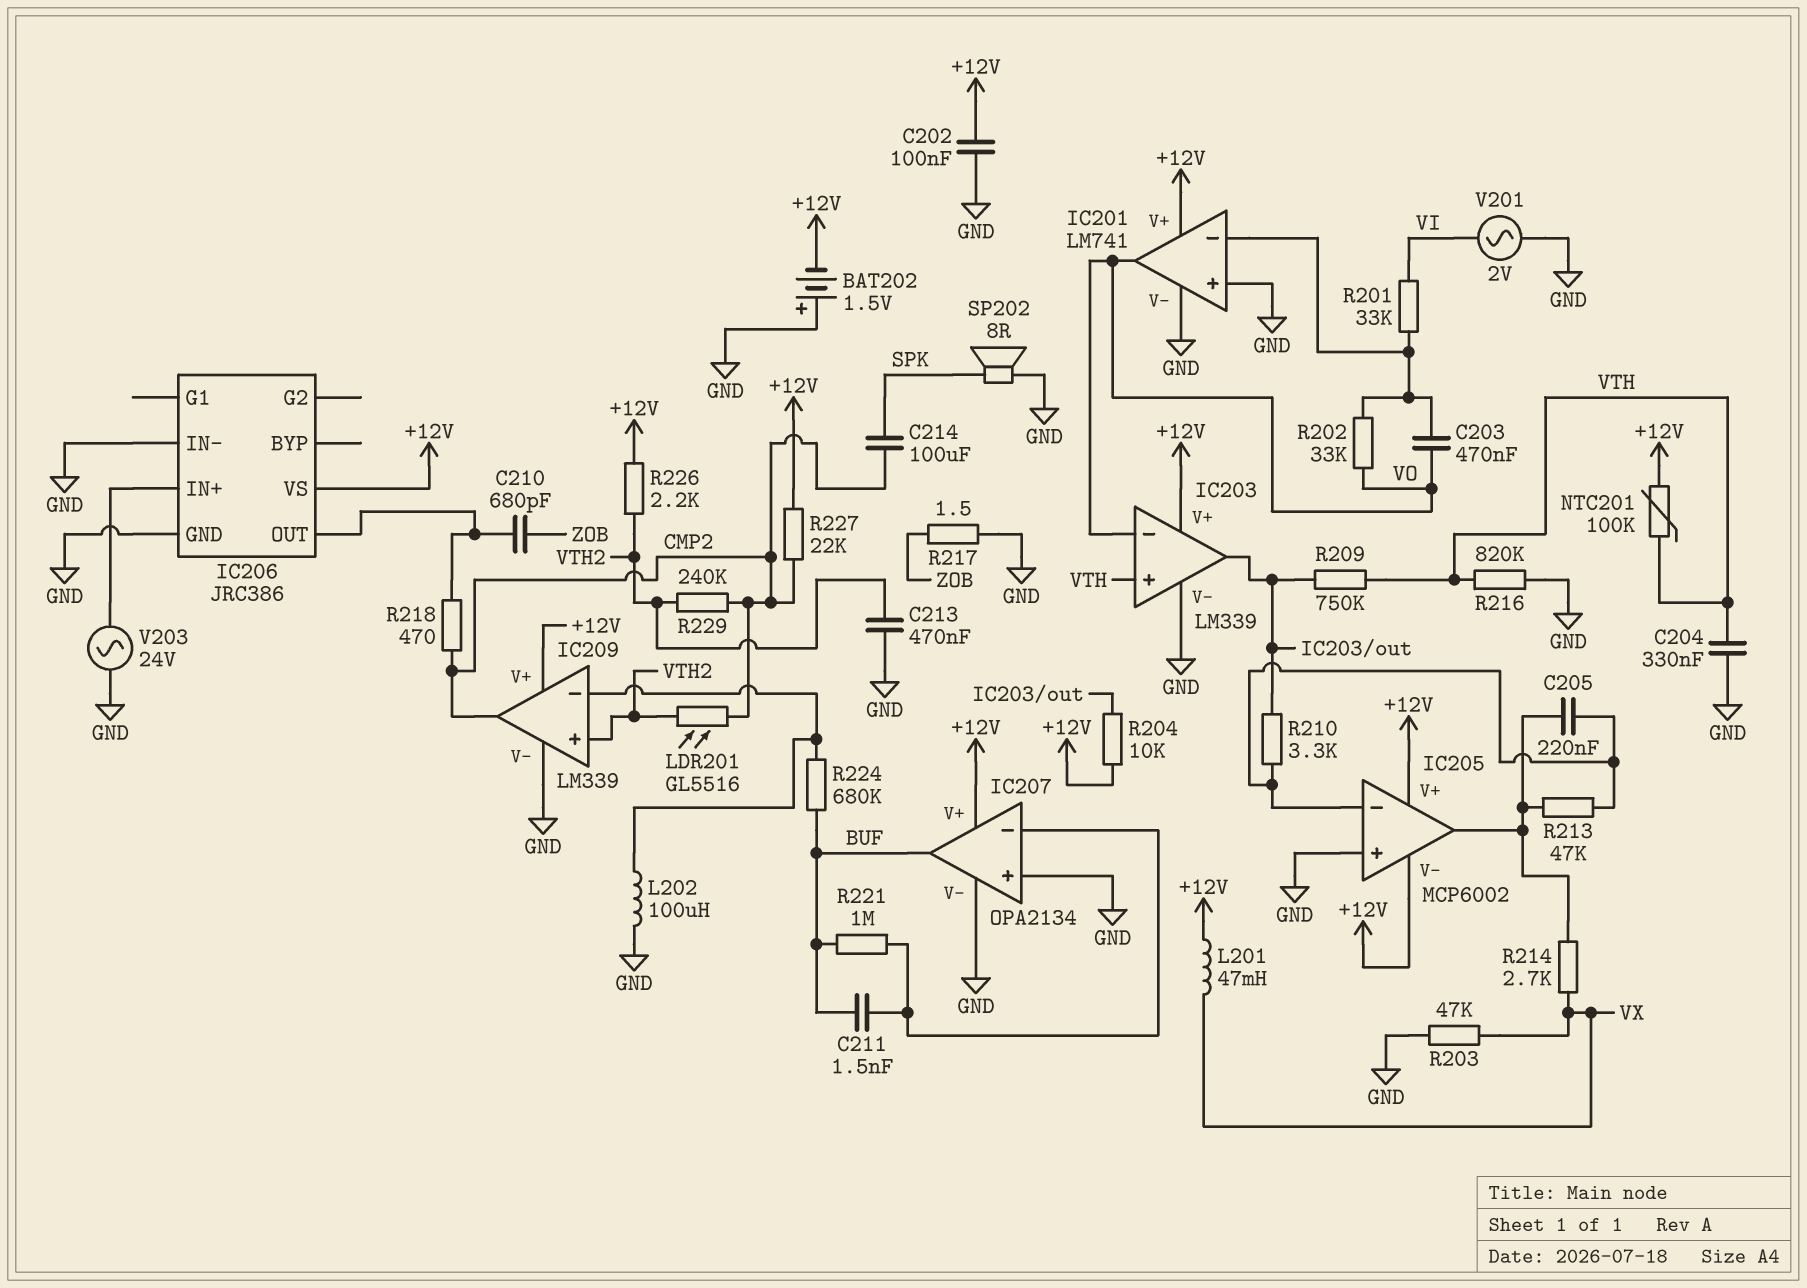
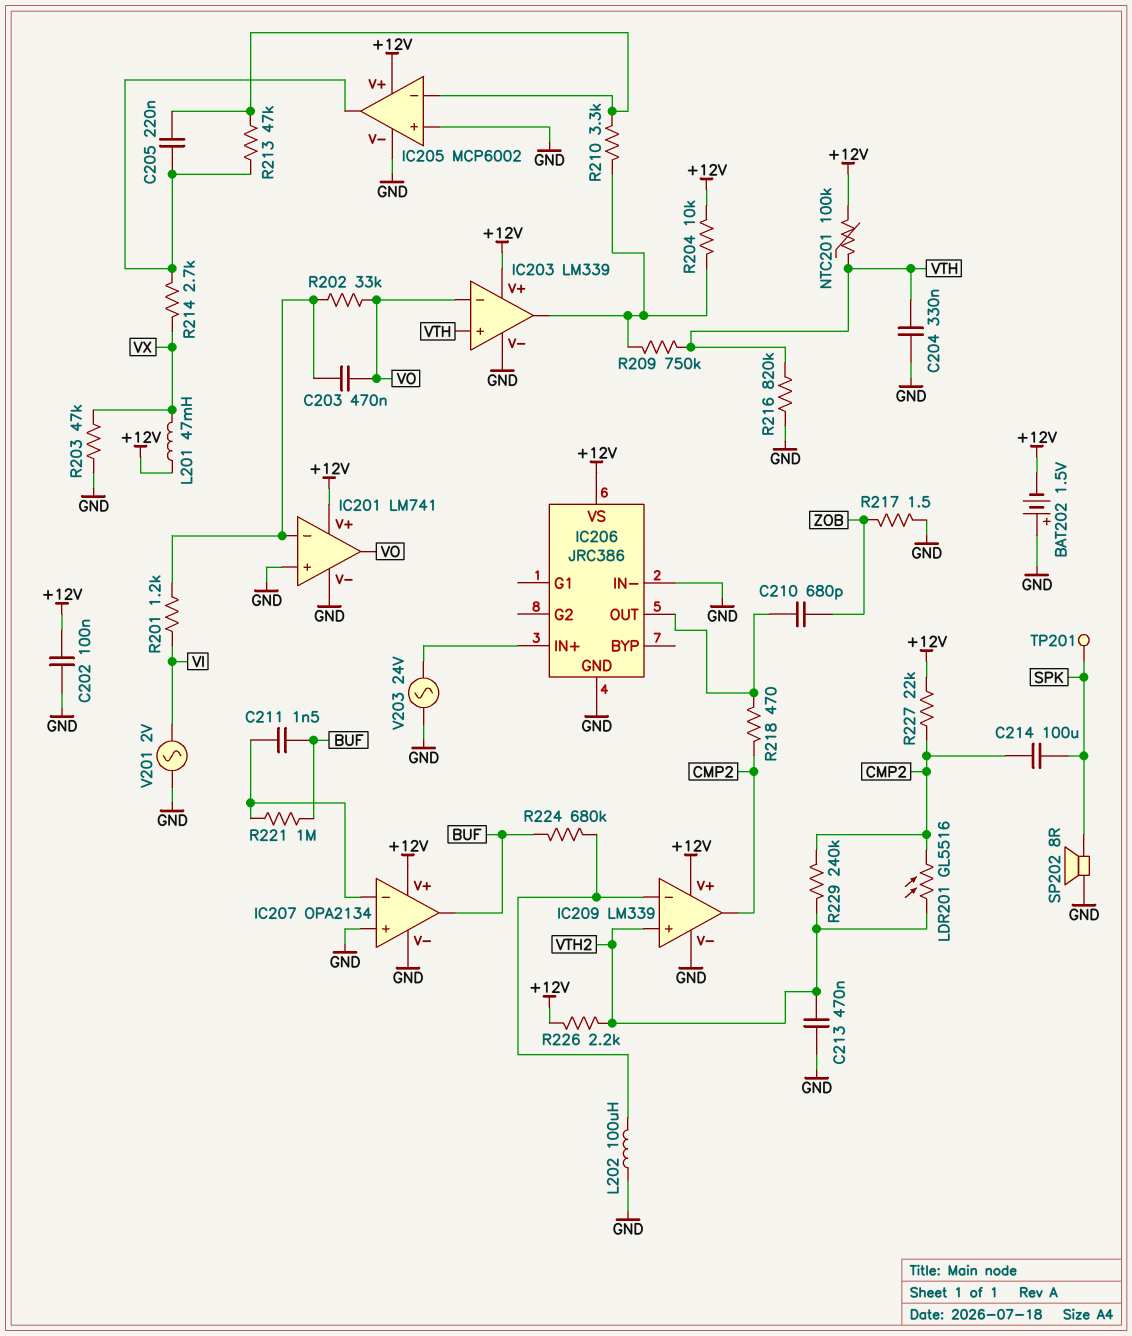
IC205 pin V-: +12V -> GND
R201: 33k (IC201/in-, VI) -> 1.2k (IC201/in-, VI)
TP201: none -> test point (SPK)

